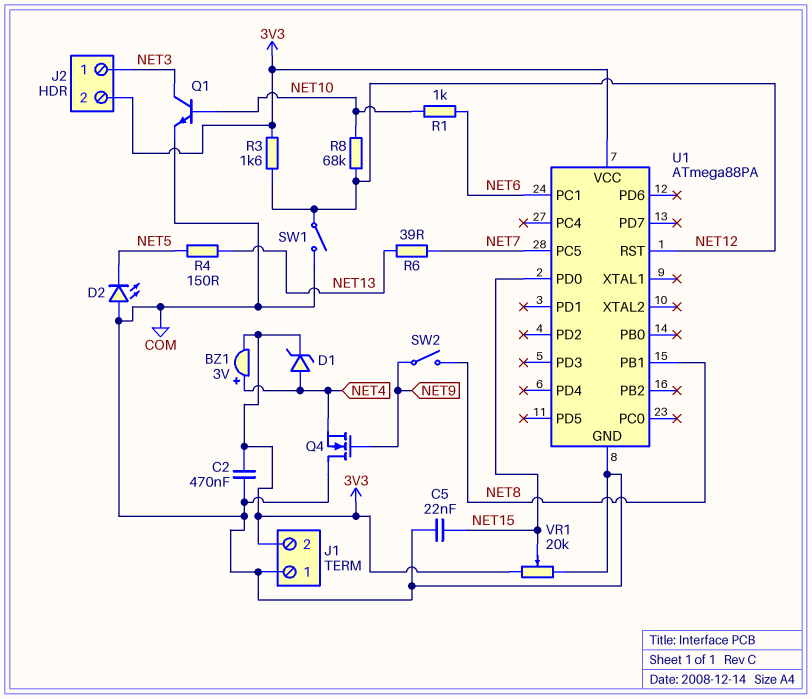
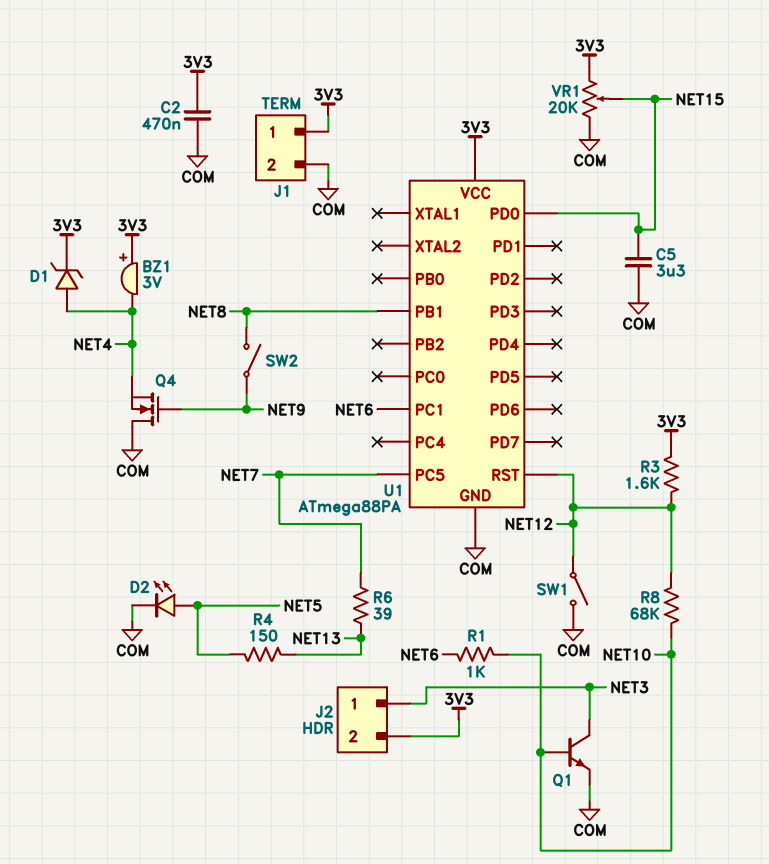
BZ1: buzzer 3V (plus NET4, minus 3V3) -> buzzer 3V (plus 3V3, minus NET4)
C5: 22nF (COM, NET15) -> 3.3uF (COM, NET15)
D2: LED (A COM, K NET5) -> LED (A NET5, K COM)
J1 pin 1: COM -> 3V3
J1 pin 2: 3V3 -> COM

